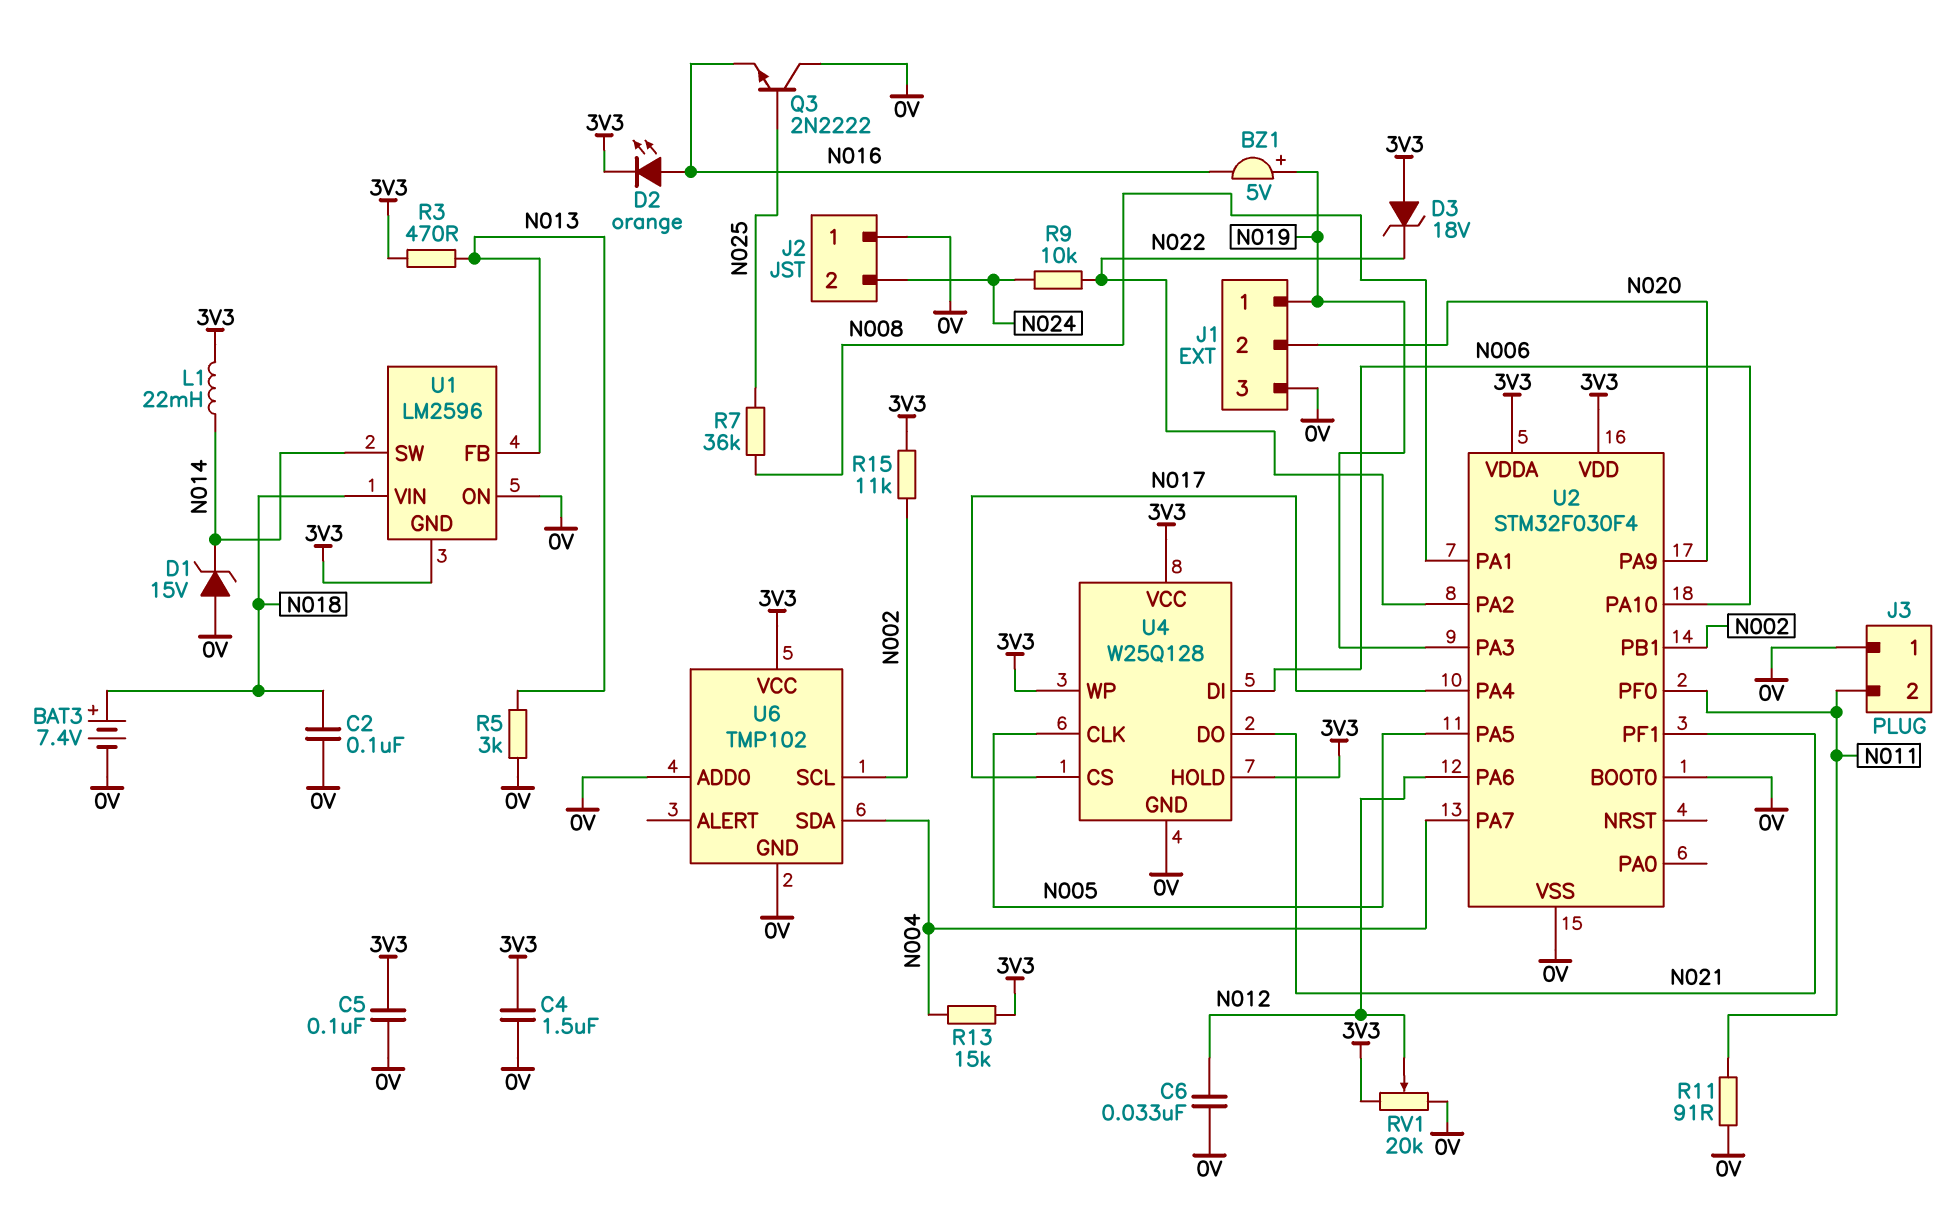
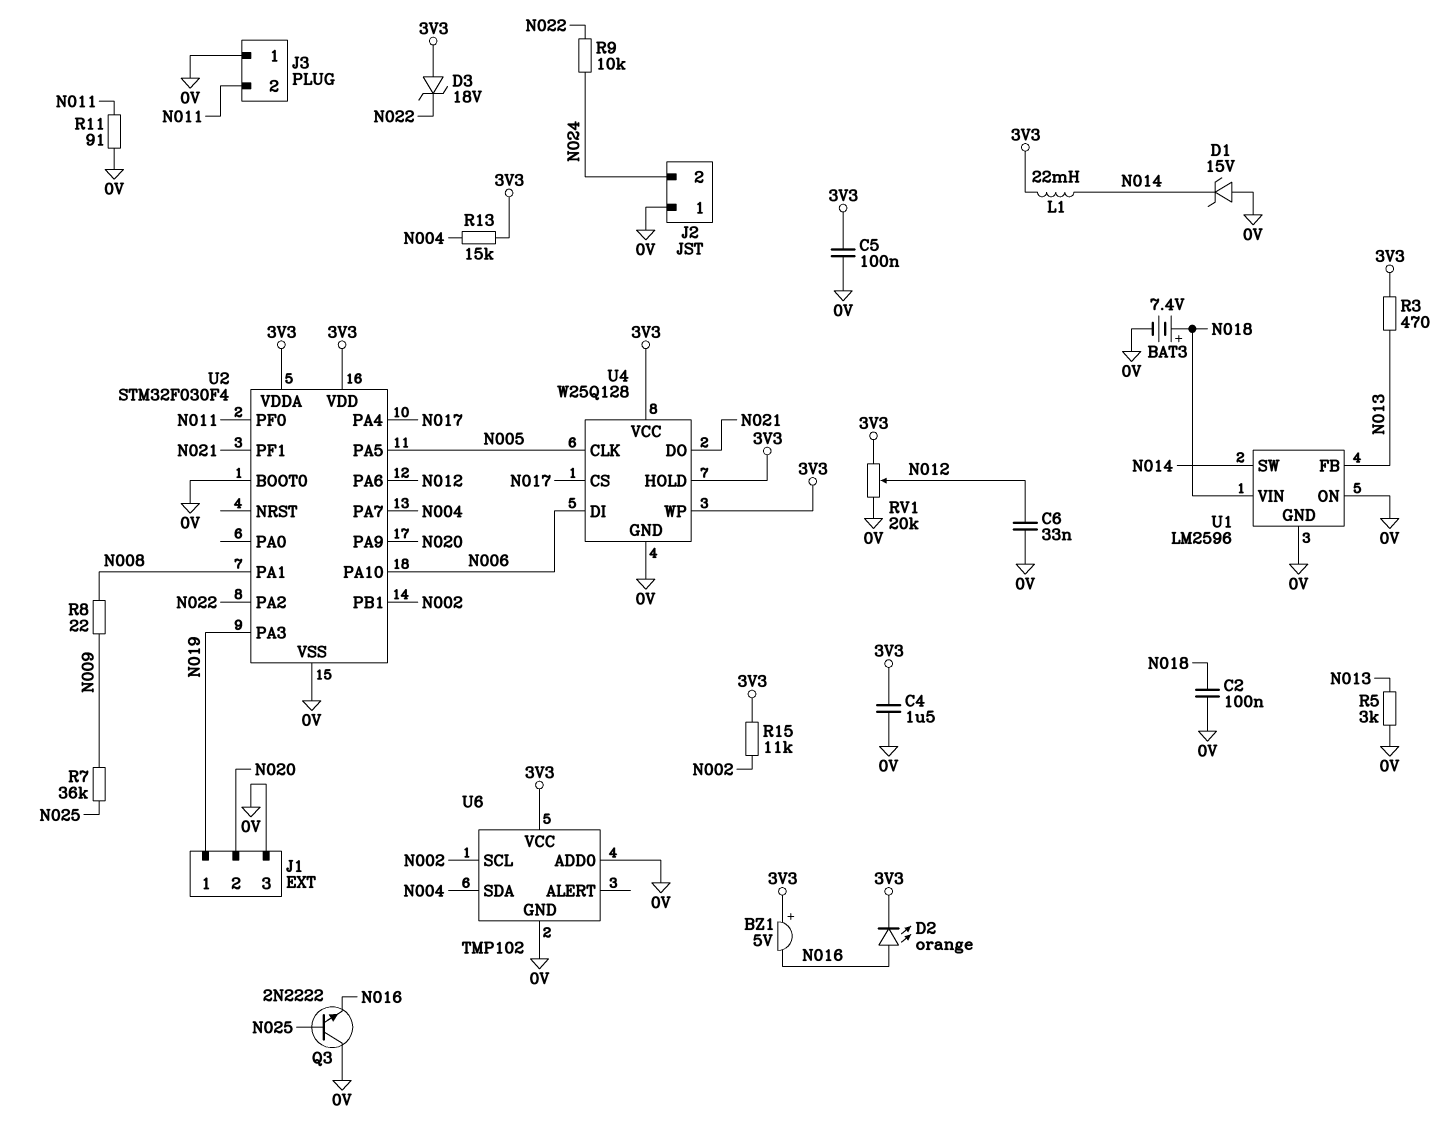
BZ1: buzzer 5V (plus N019, minus N016) -> buzzer 5V (plus 3V3, minus N016)
R7: 36k (N008, N025) -> 36k (N009, N025)
R8: none -> 22 (N008, N009)
U1 pin GND: 3V3 -> 0V

